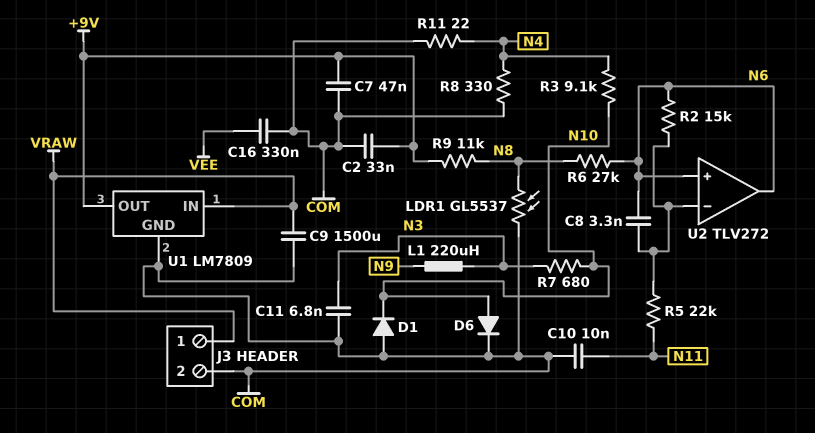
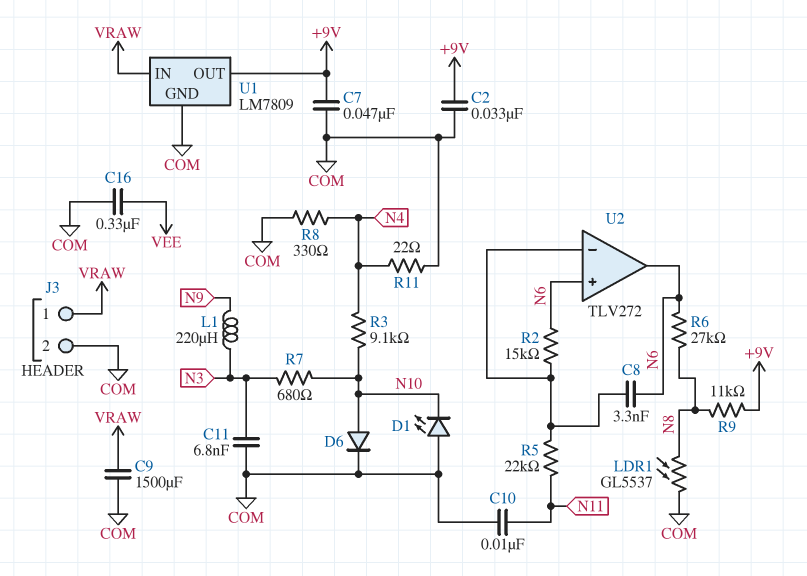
D1: diode (A COM, K N10) -> LED (A COM, K N10)

